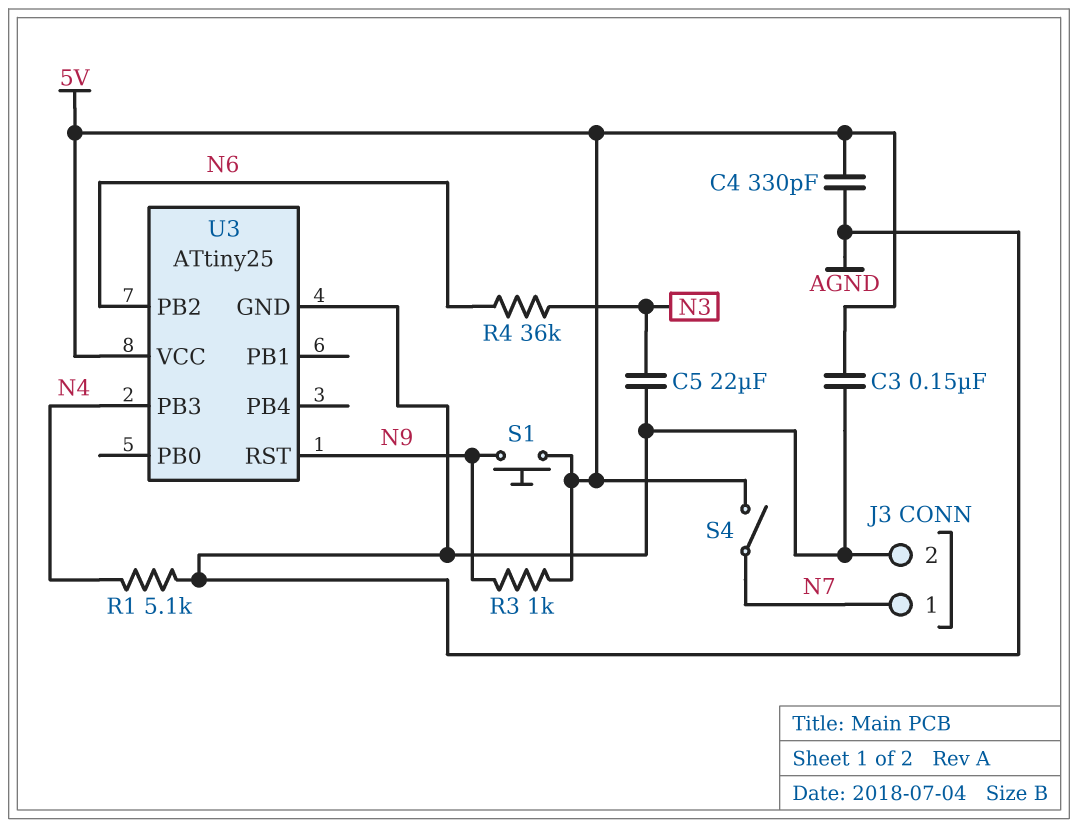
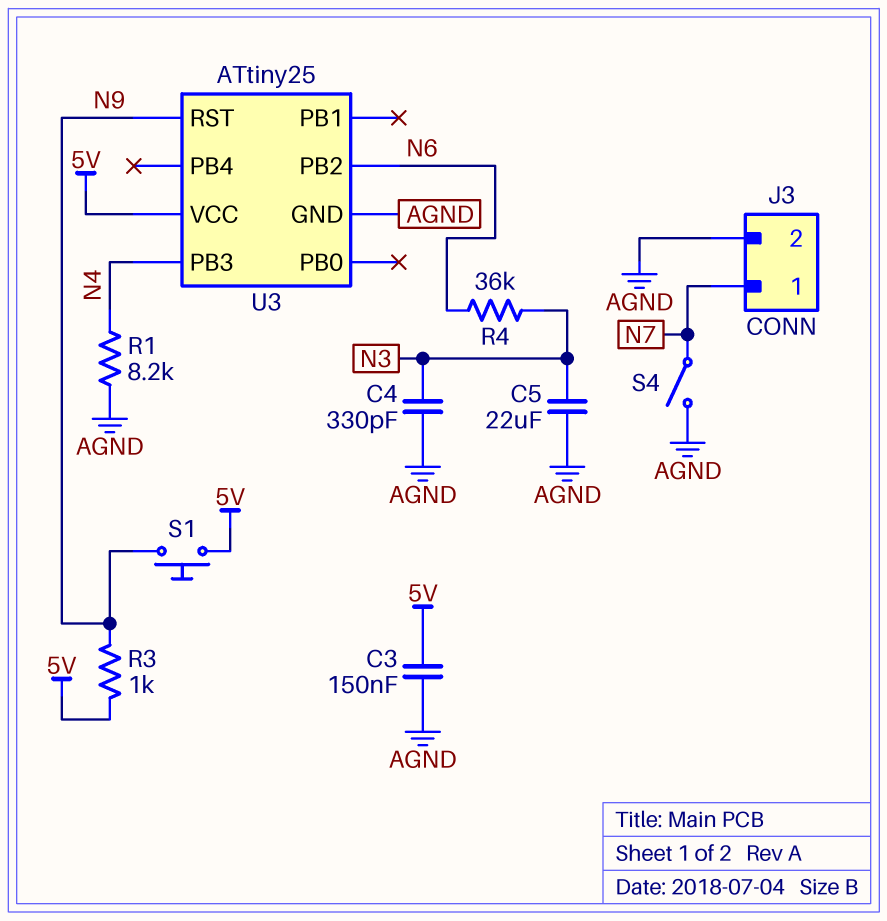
C4: 330pF (5V, AGND) -> 330pF (AGND, N3)
R1: 5.1k (AGND, N4) -> 8.2k (AGND, N4)
S4: switch (5V, N7) -> switch (AGND, N7)

